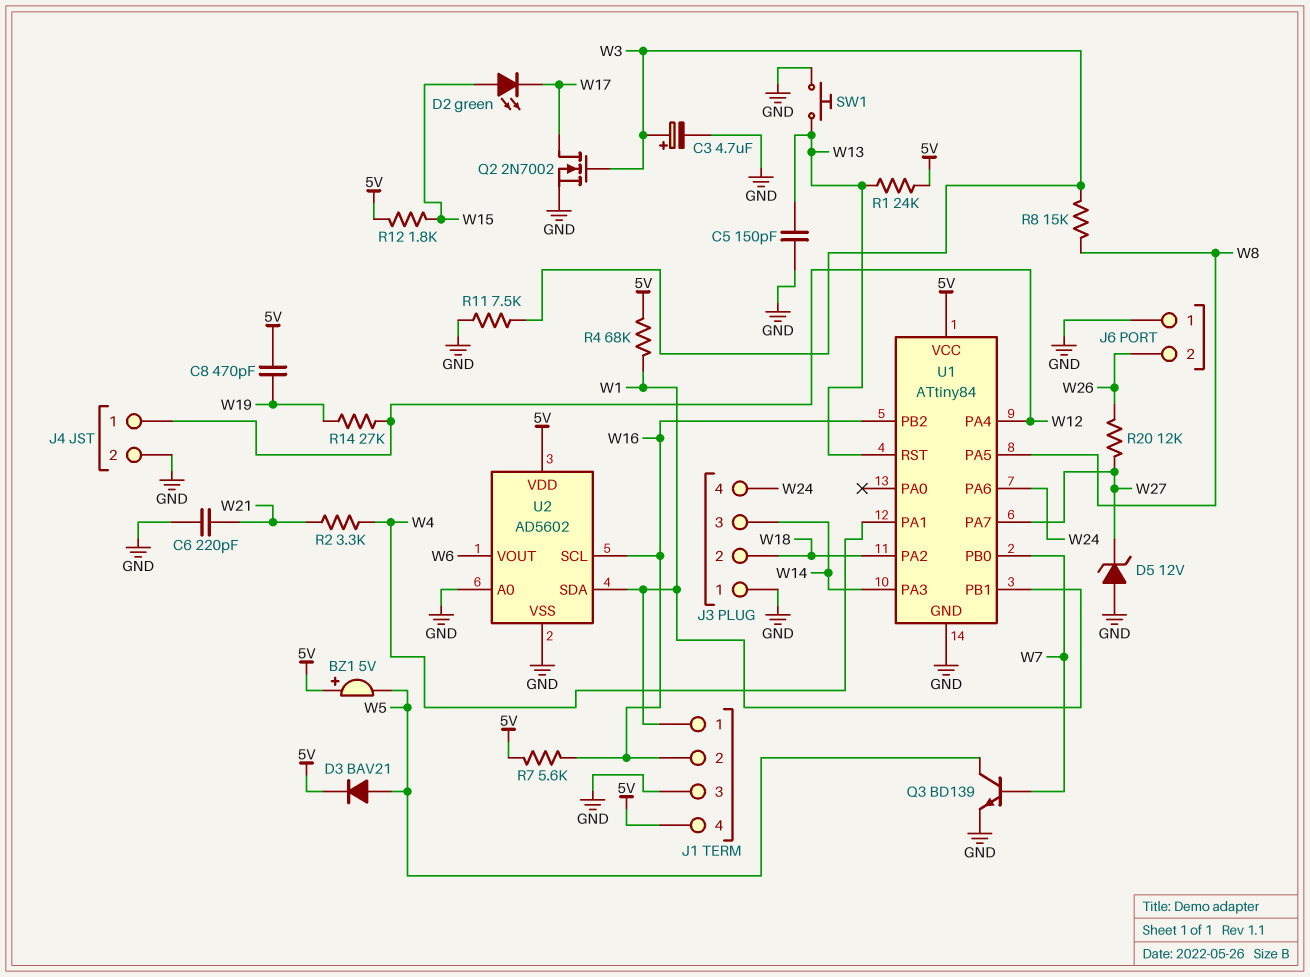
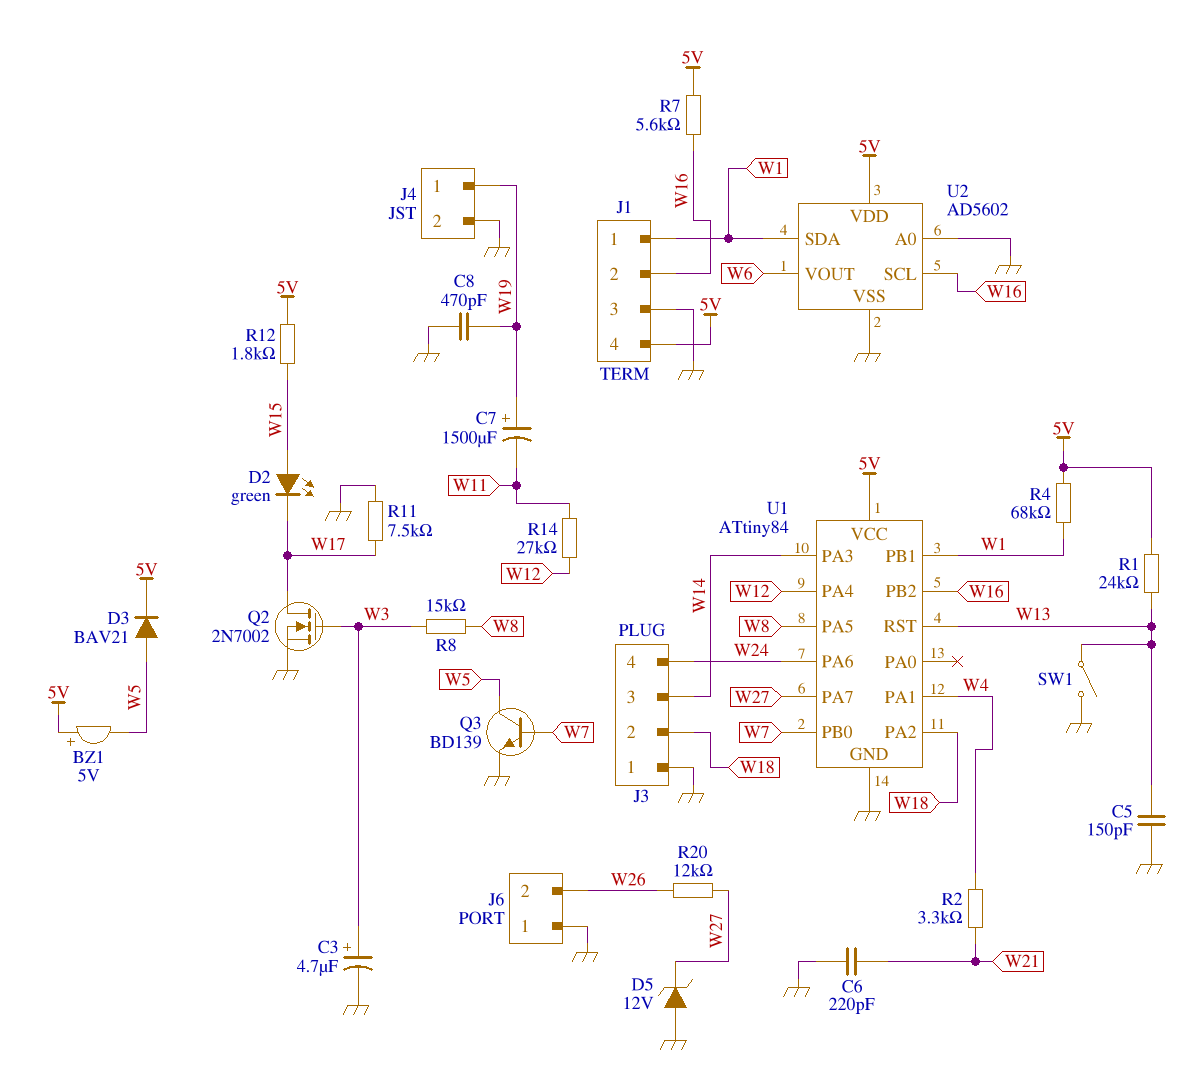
C7: none -> 1500uF (plus W19, minus W11)
C8: 470pF (5V, W19) -> 470pF (GND, W19)
J4 pin 1: W12 -> W19
R11: 7.5k (GND, W3) -> 7.5k (GND, W17)
R14: 27k (W12, W19) -> 27k (W11, W12)
SW1: button (GND, W13) -> switch (GND, W13)

